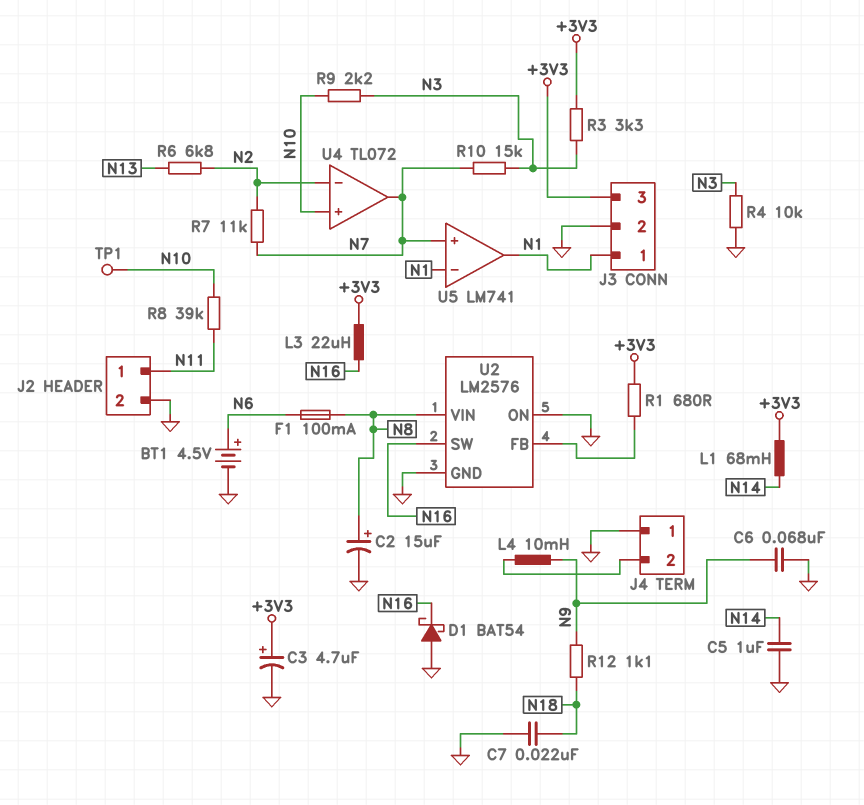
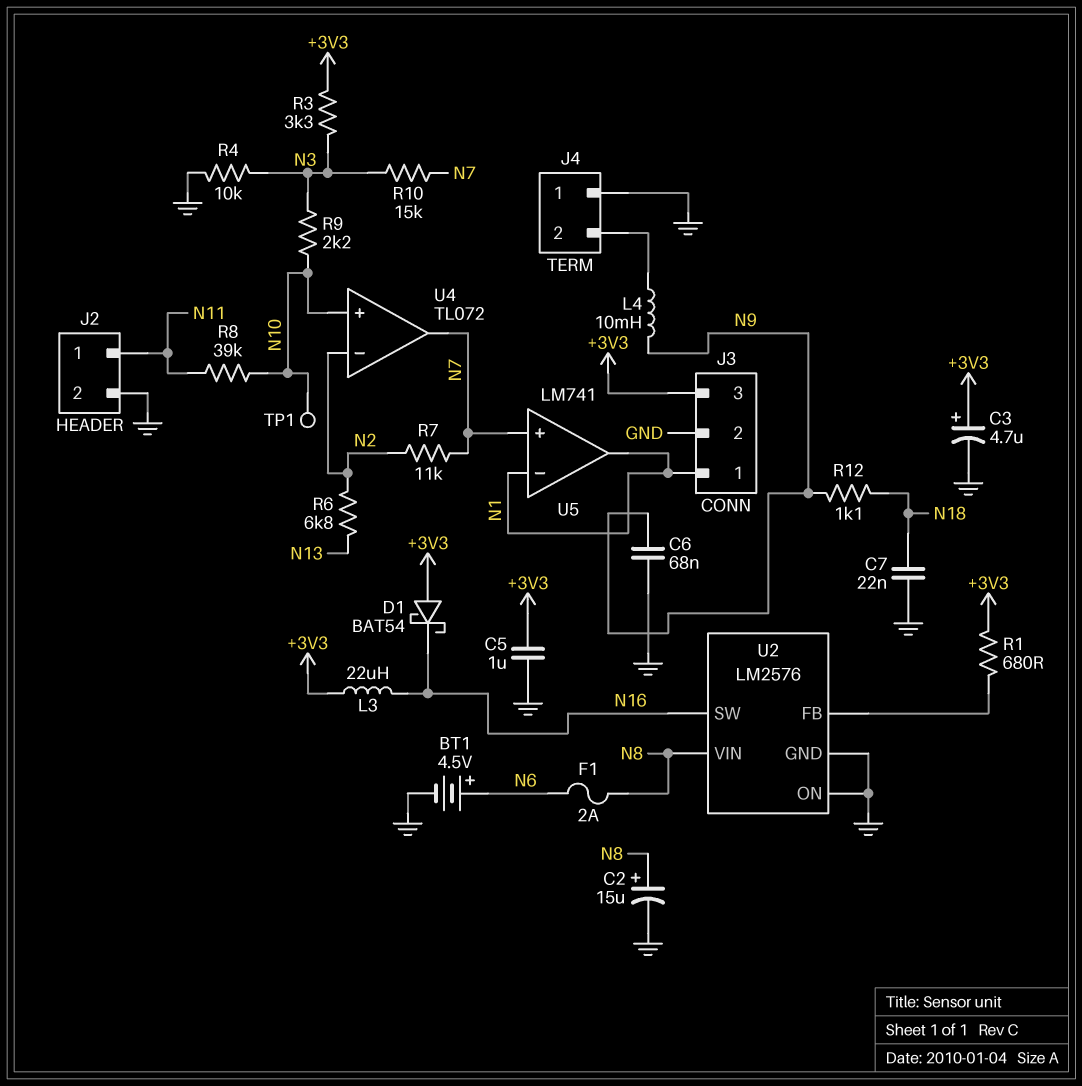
C5: 1uF (GND, N14) -> 1uF (+3V3, GND)
D1: schottky BAT54 (A GND, K N16) -> schottky BAT54 (A +3V3, K N16)
F1: 100mA (N6, N8) -> 2A (N6, N8)
L1: 68mH (+3V3, N14) -> none

